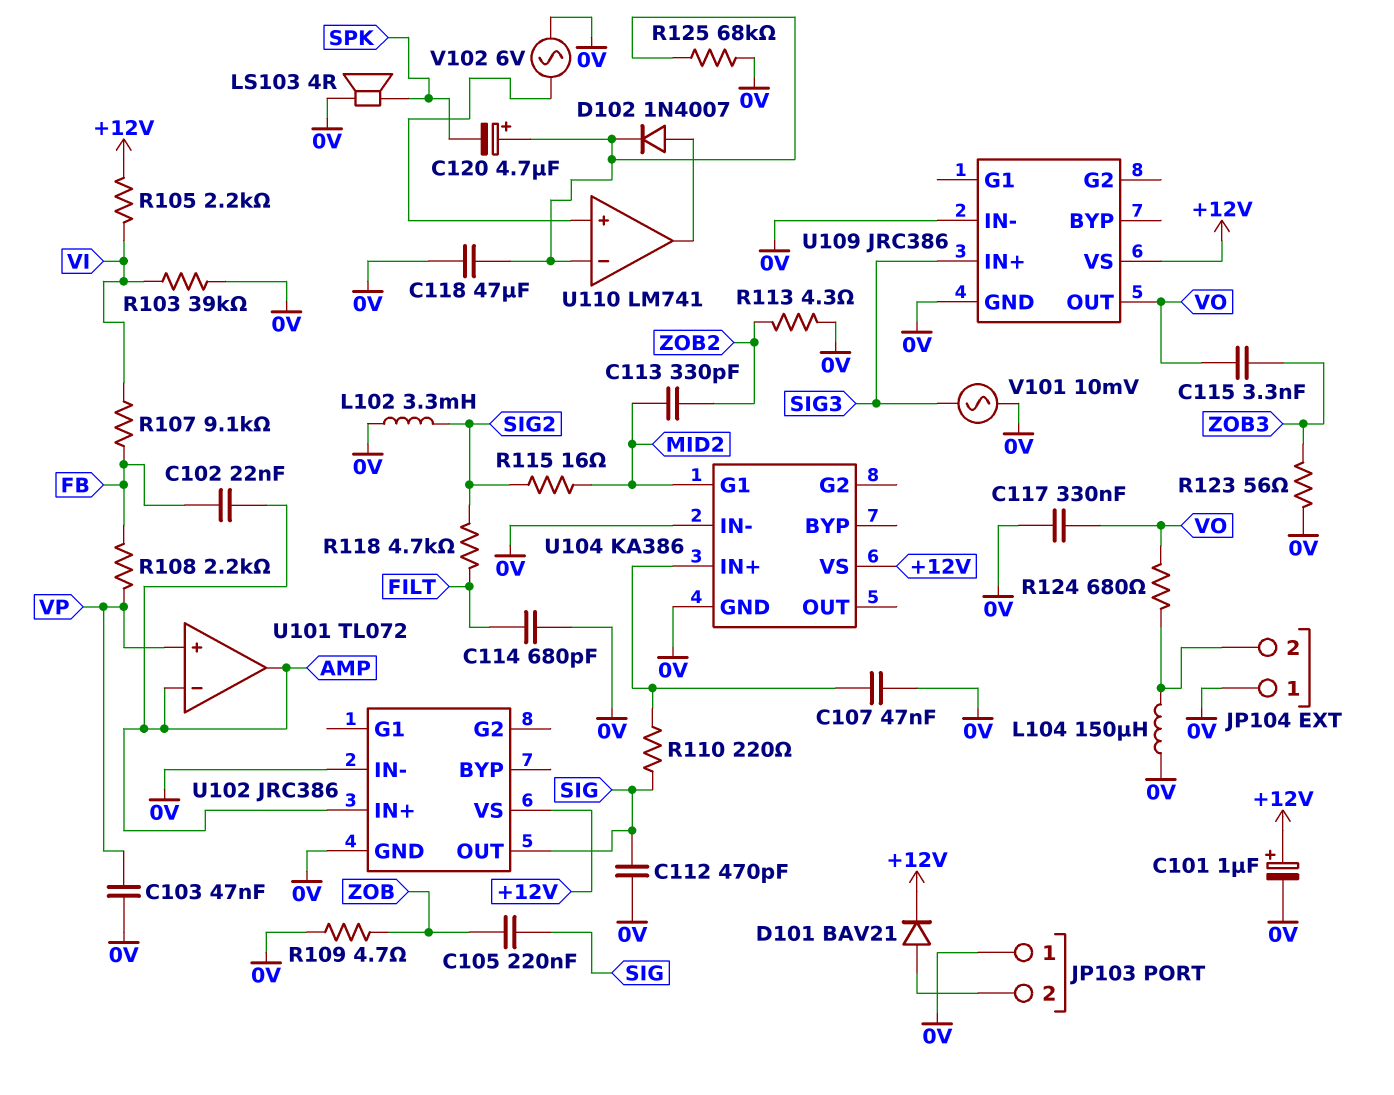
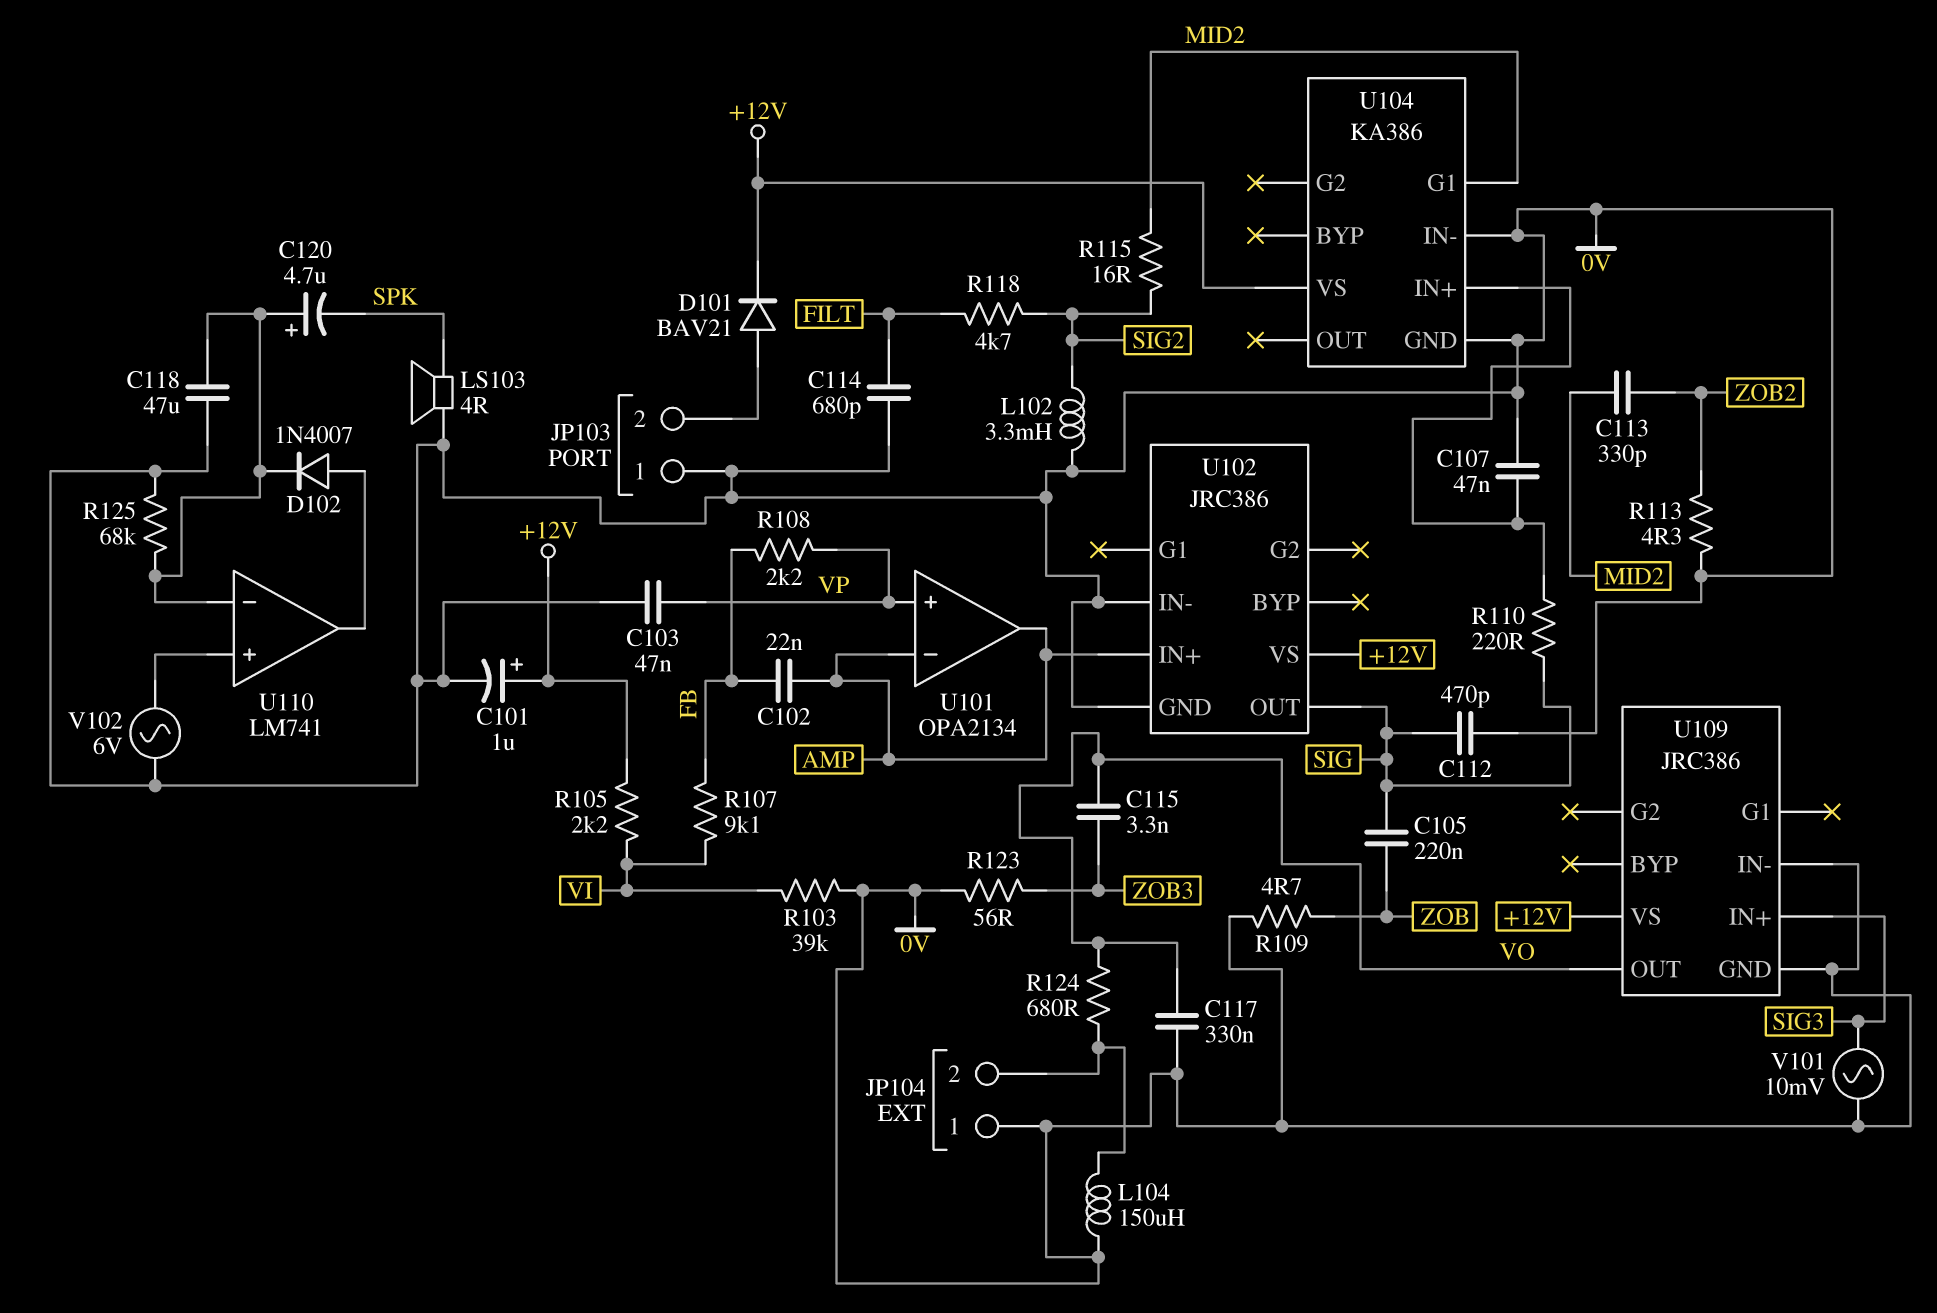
U101: TL072 -> OPA2134

